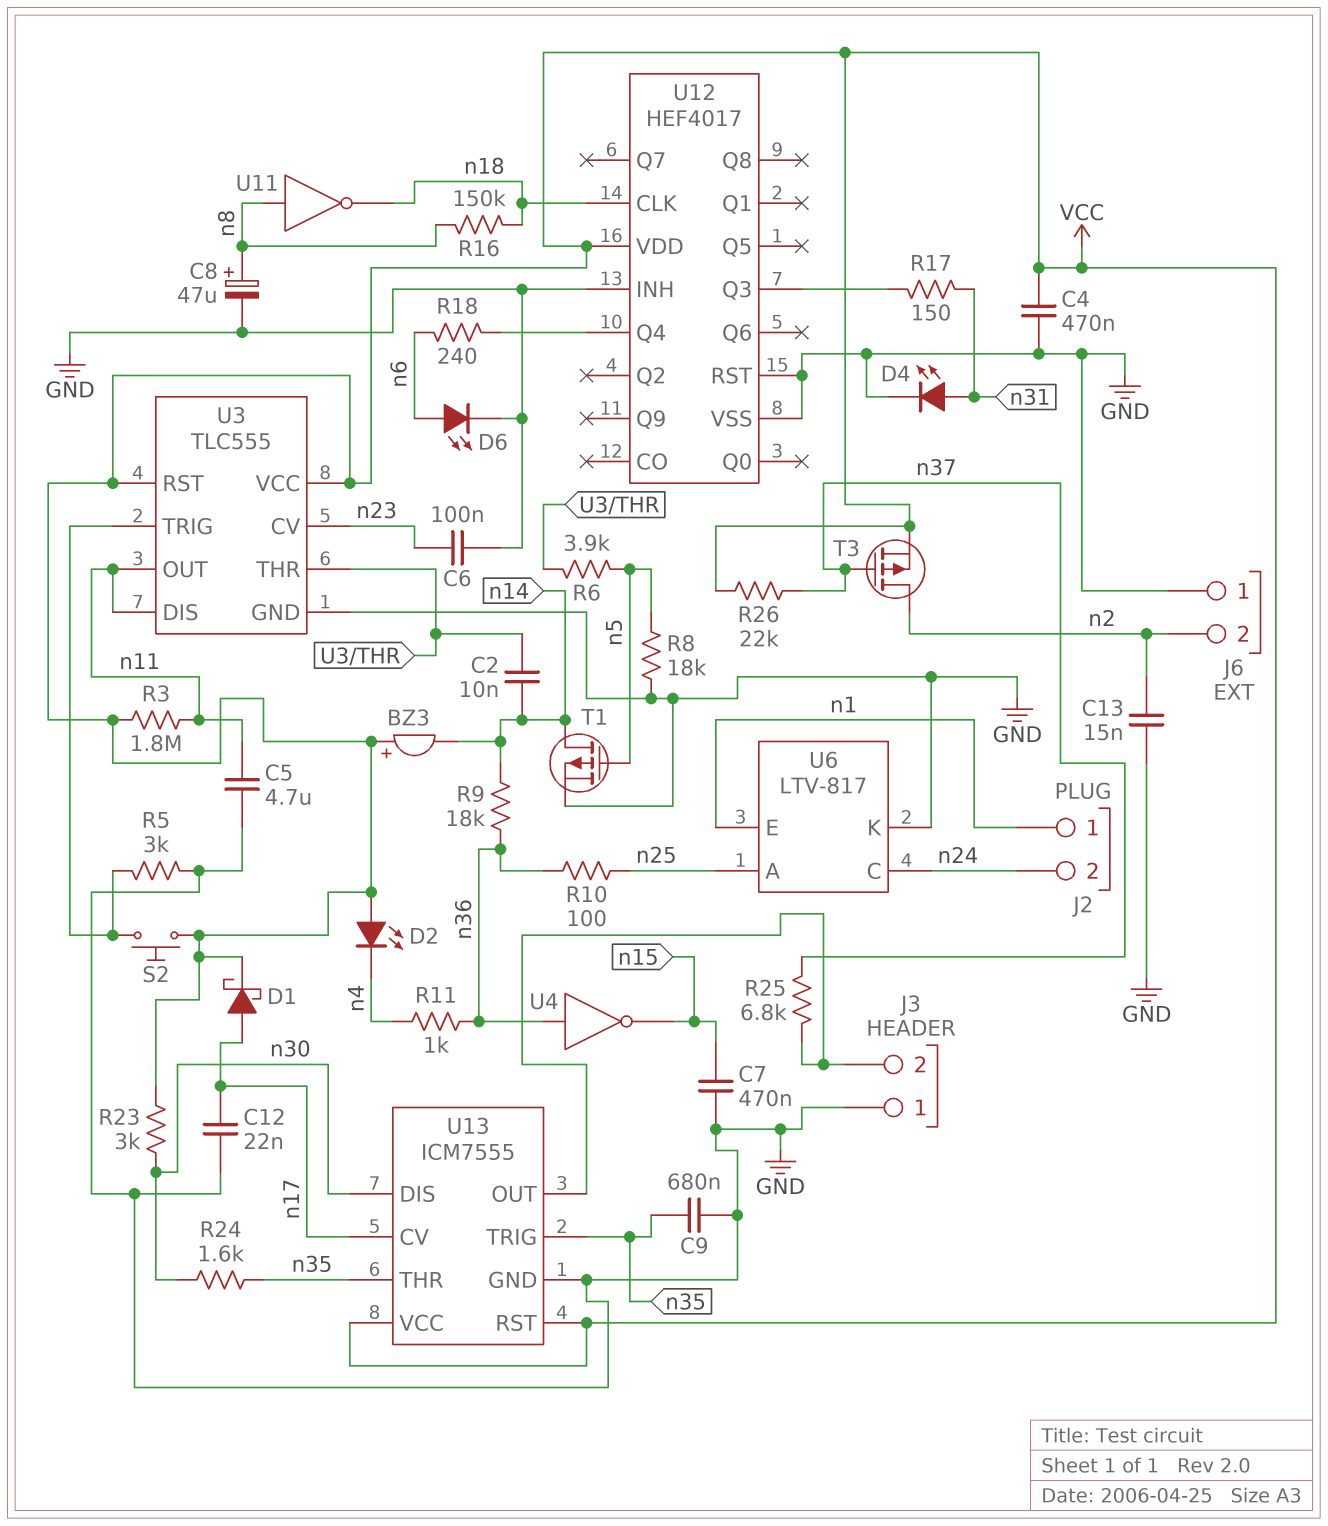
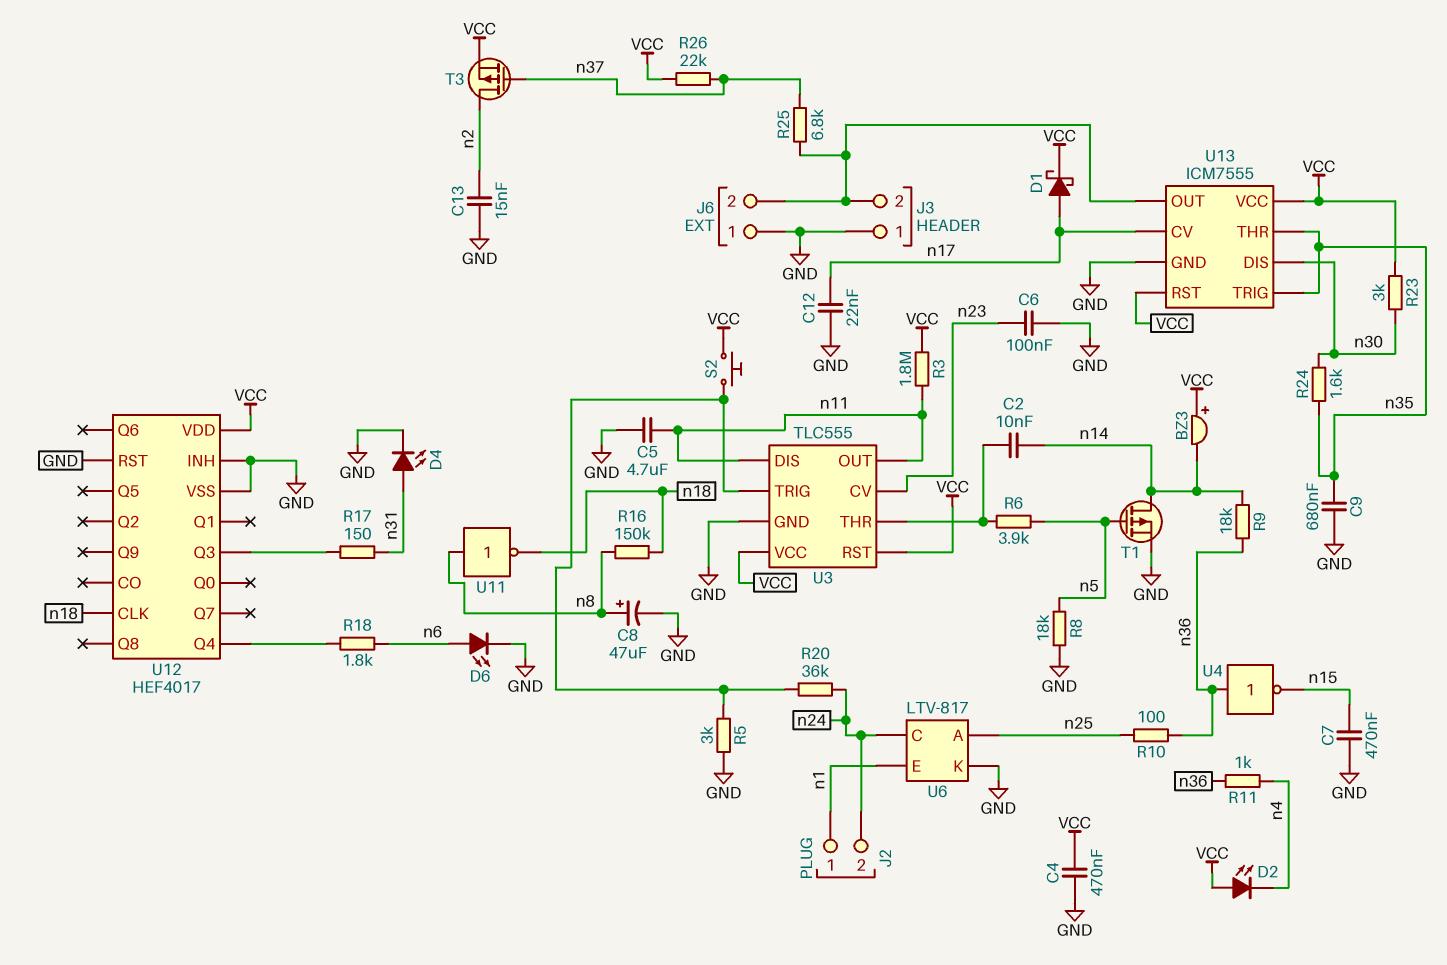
J6 pin 2: n2 -> J3/2
R18: 240 (U12/Q4, n6) -> 1.8k (U12/Q4, n6)
R20: none -> 36k (U3/TRIG, n24)

